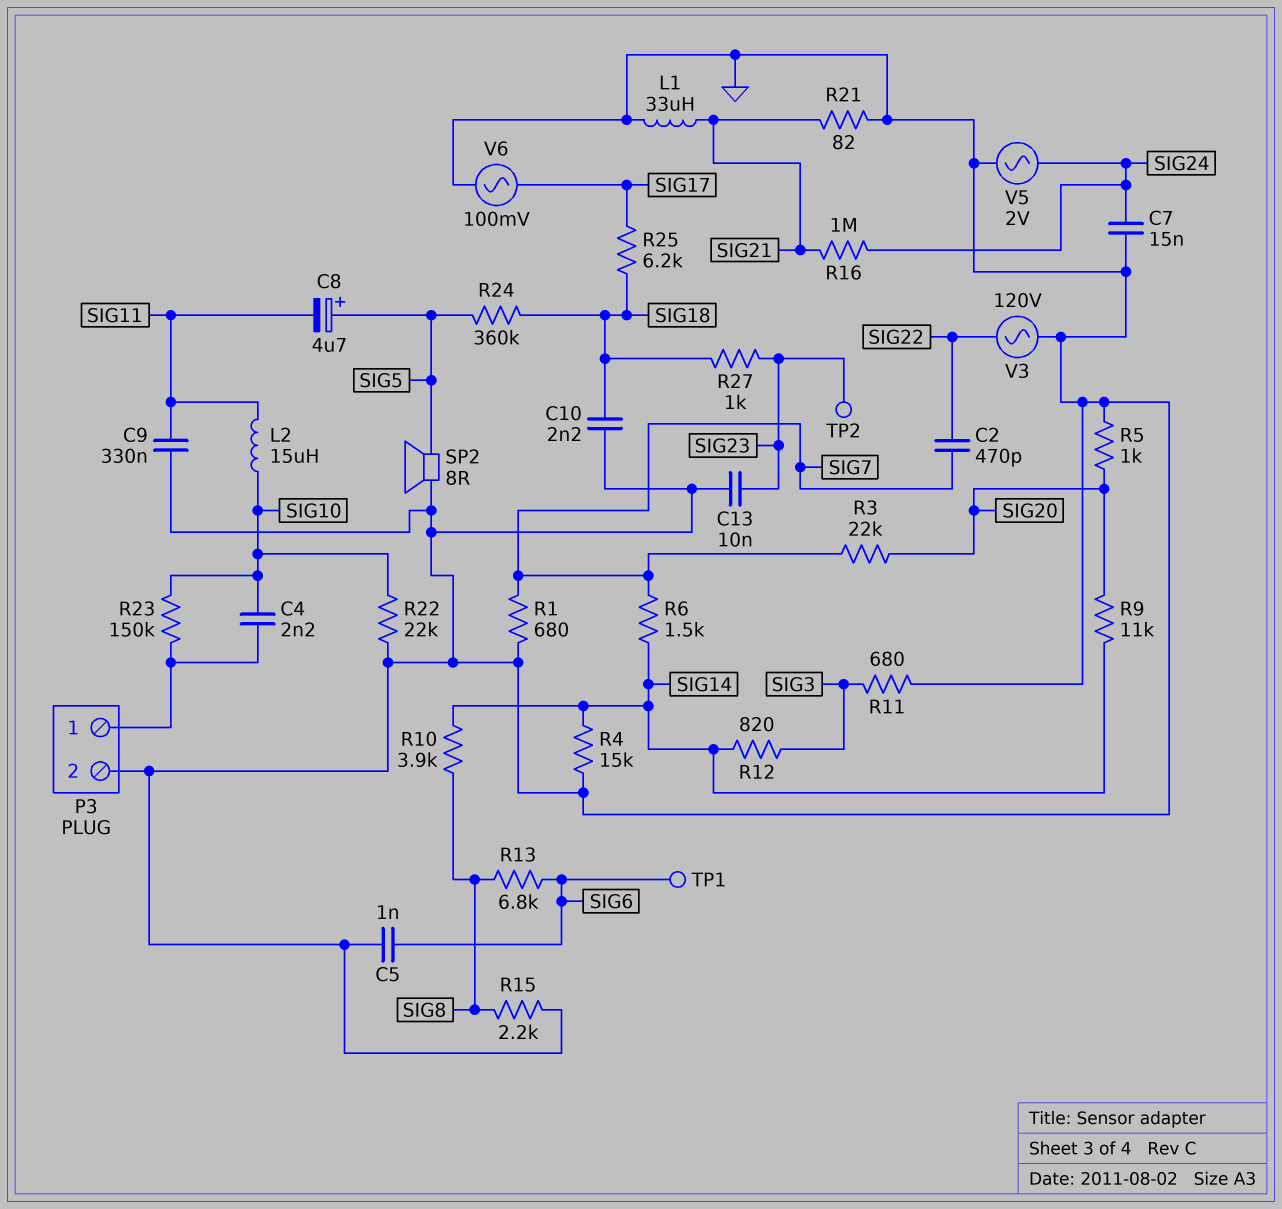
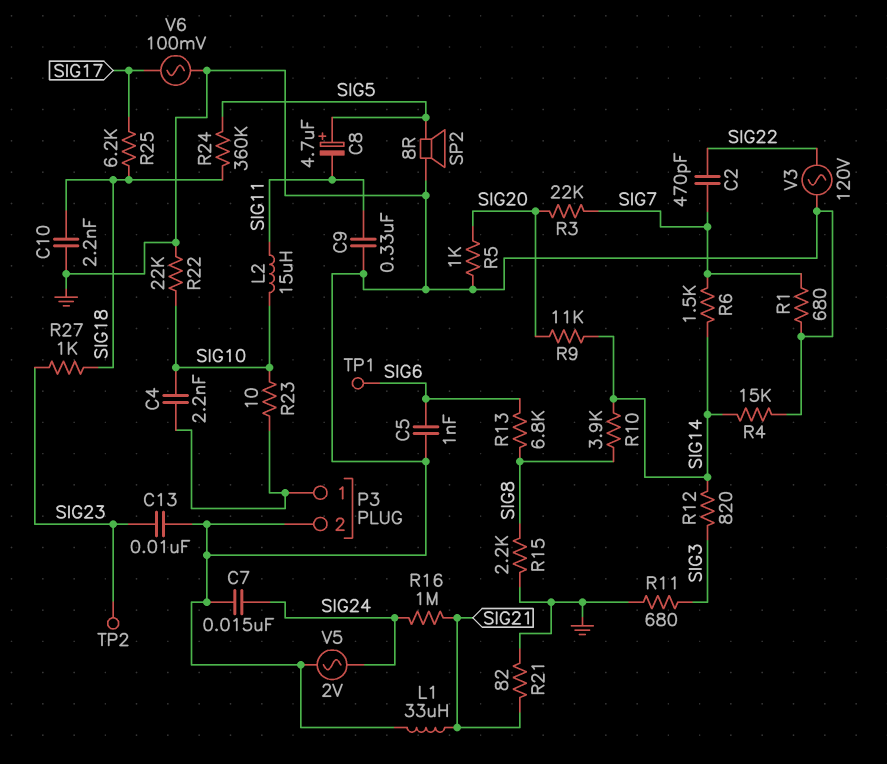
R23: 150k (P3/1, SIG10) -> 10 (P3/1, SIG10)

